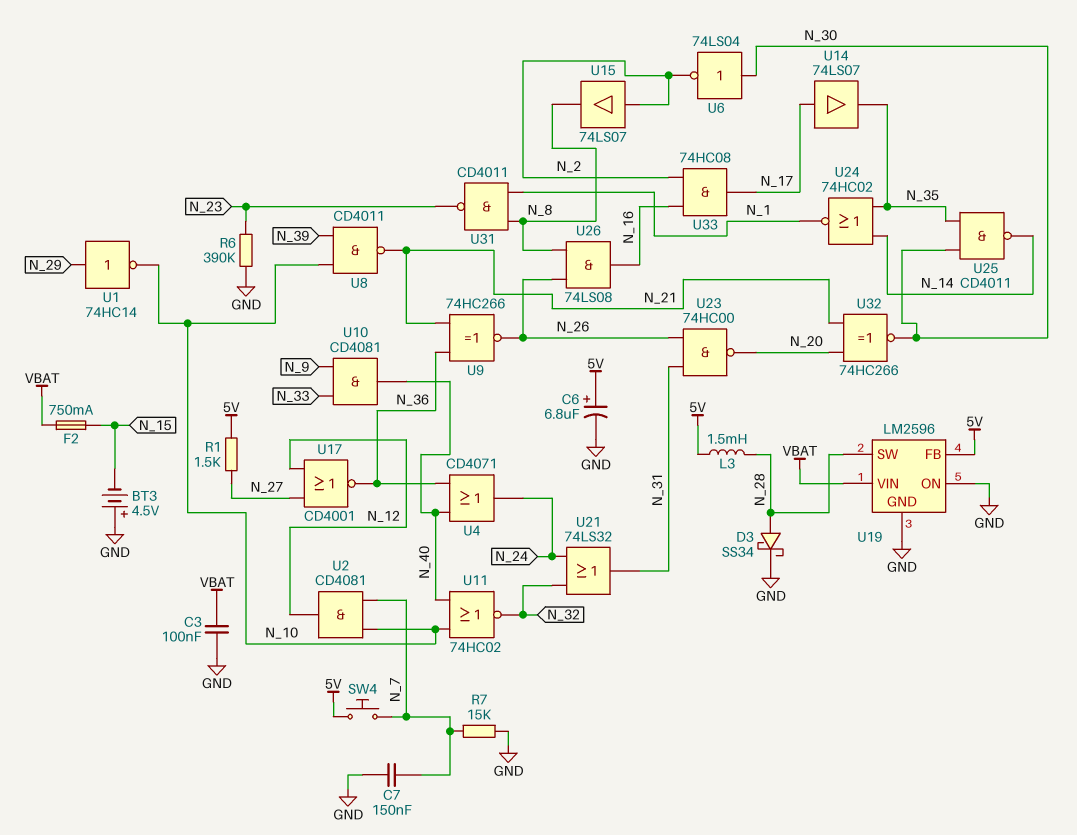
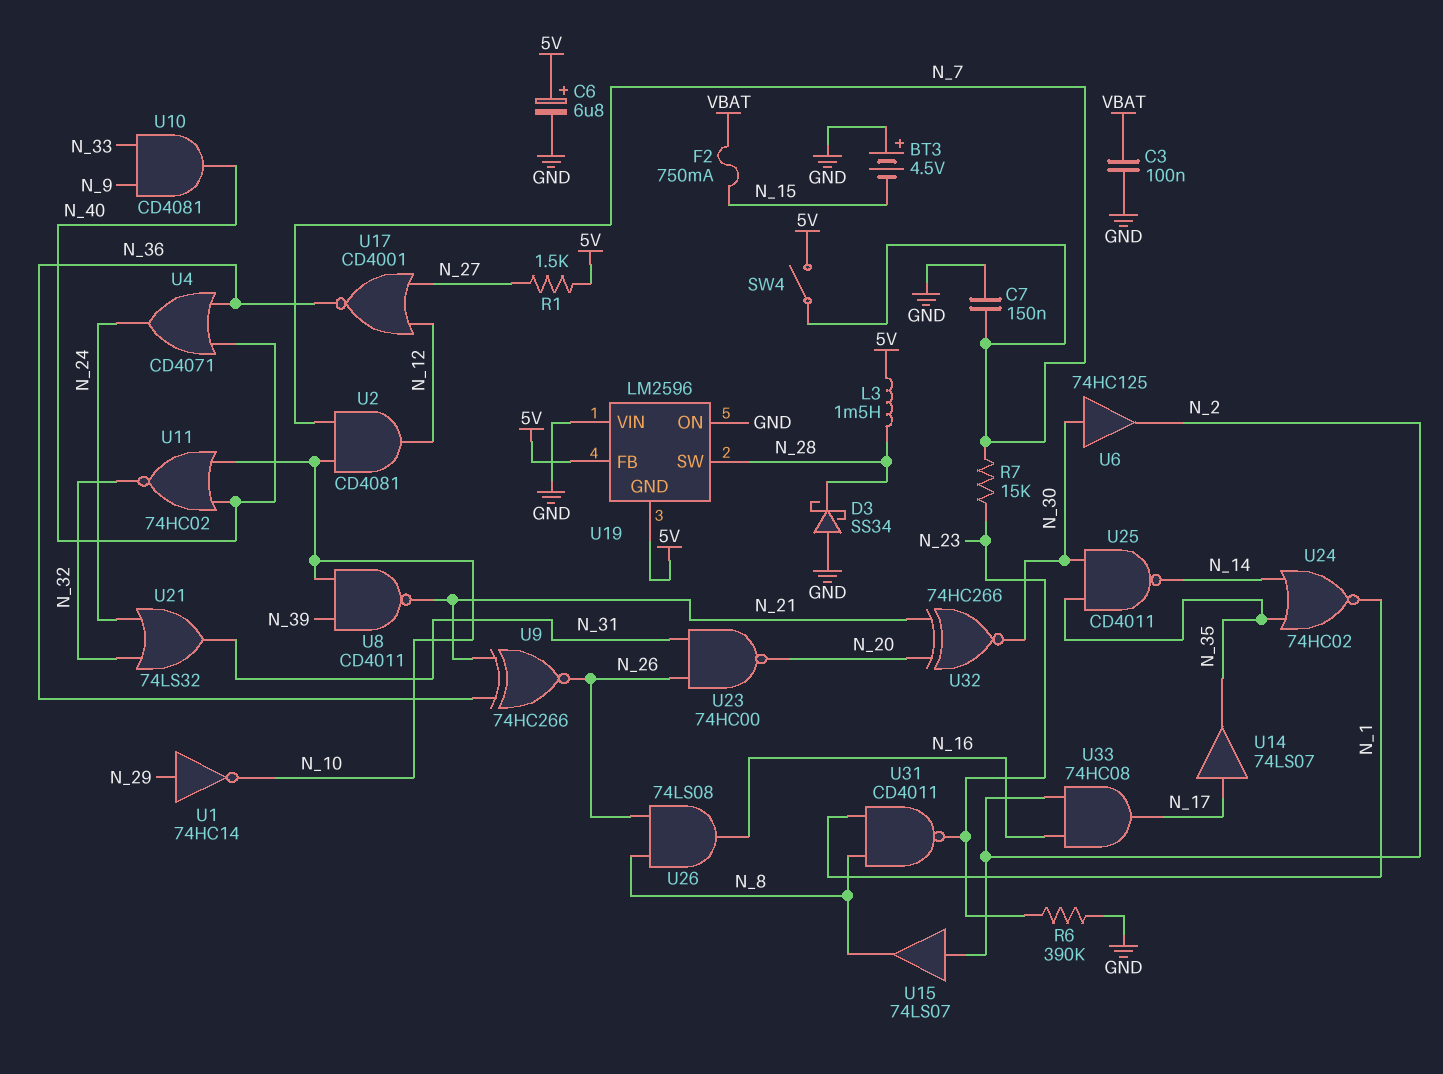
D3: schottky SS34 (A N_28, K GND) -> schottky SS34 (A GND, K N_28)
R7: 15k (GND, N_7) -> 15k (N_7, N_23)
SW4: button (5V, N_7) -> switch (5V, N_7)
U6: NOT 74LS04 (in N_30, out N_2) -> buffer 74HC125 (in N_30, out N_2)
U19 pin GND: GND -> 5V
U19 pin VIN: VBAT -> GND

